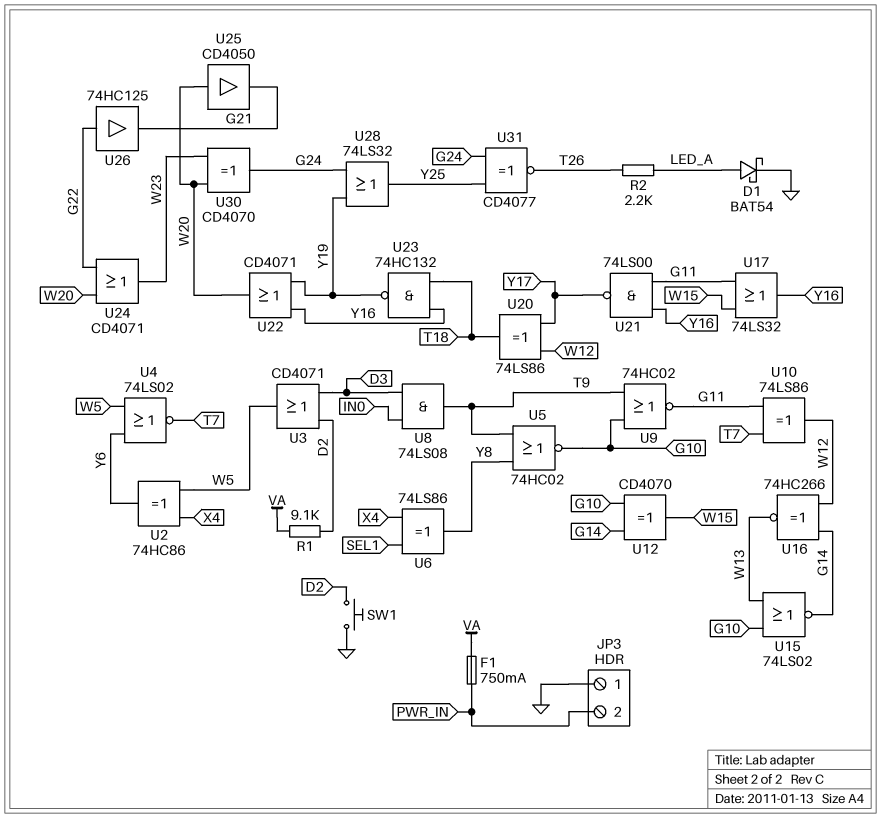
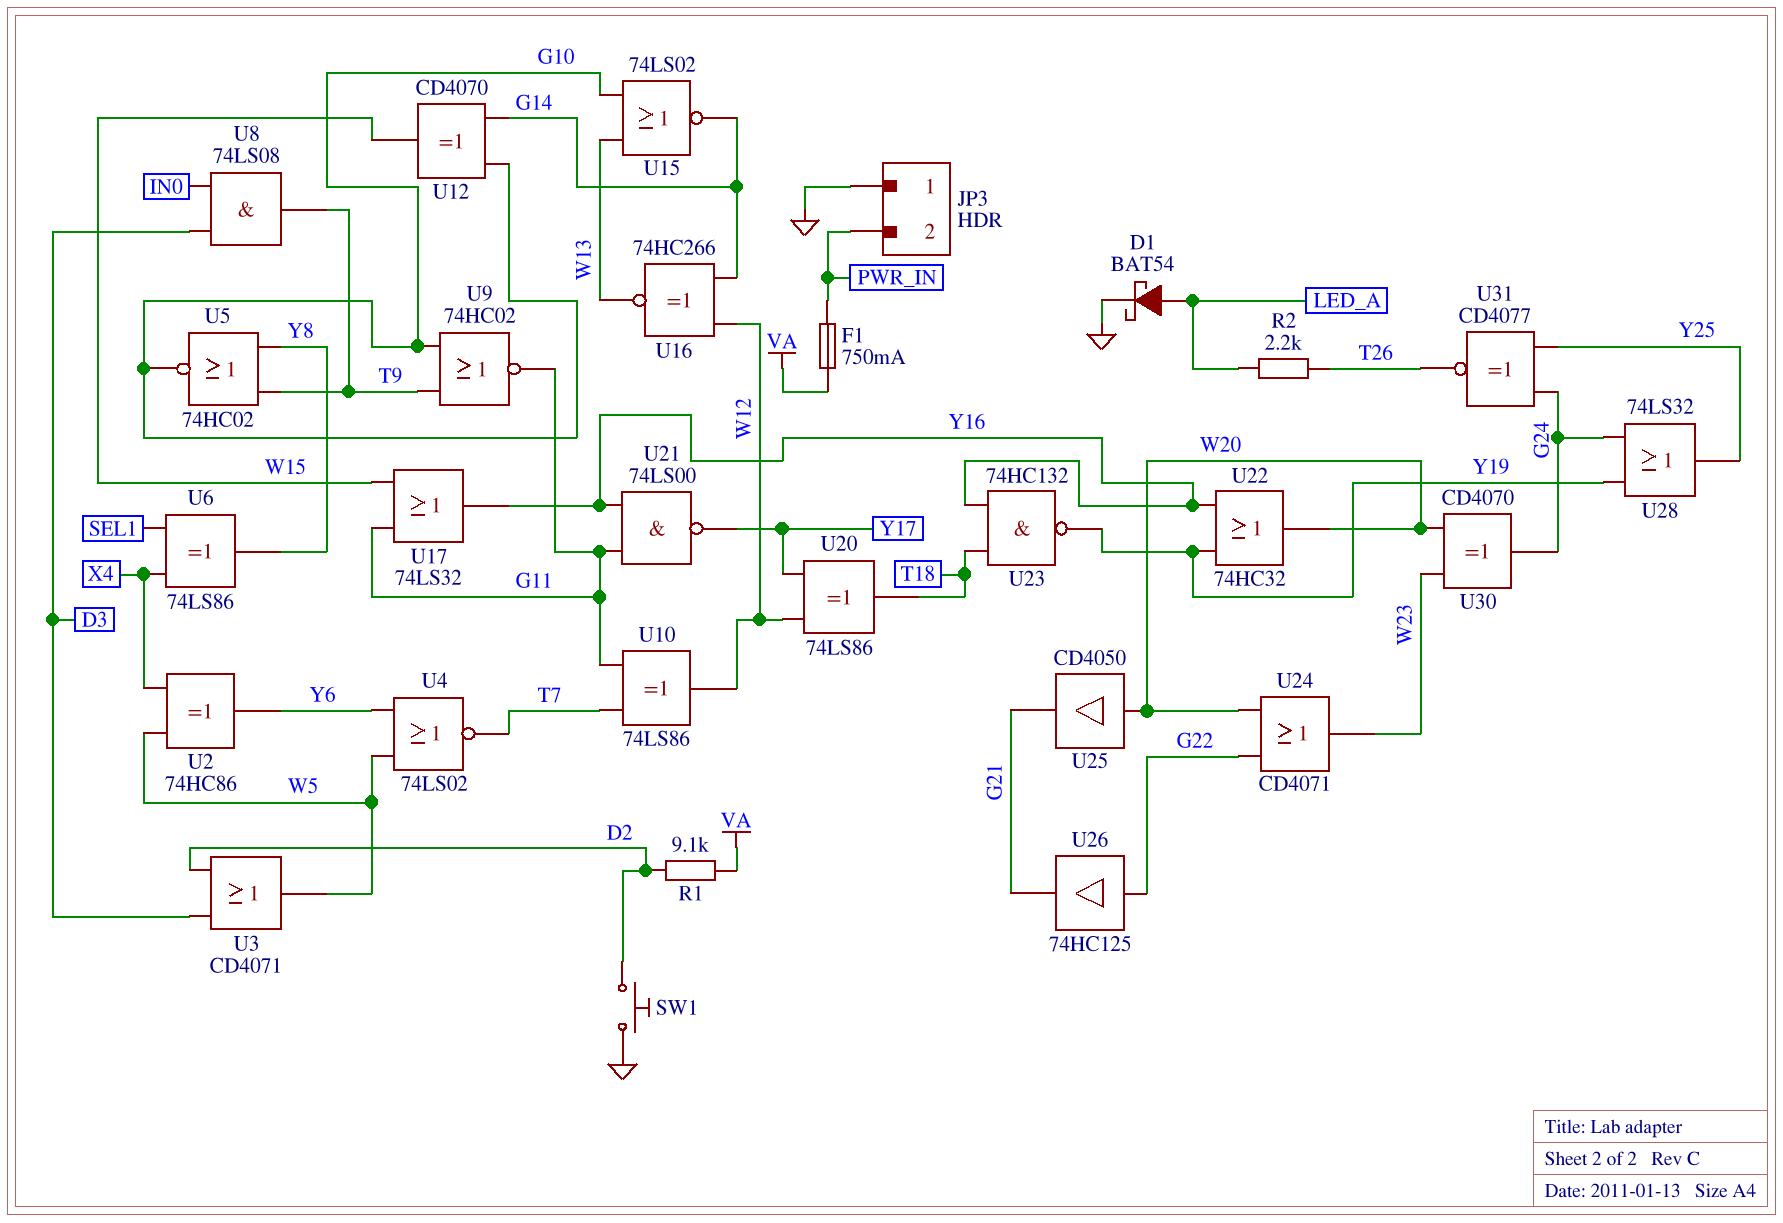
U22: OR CD4071 (in Y16, in Y19, out W20) -> OR 74HC32 (in Y16, in Y19, out W20)

